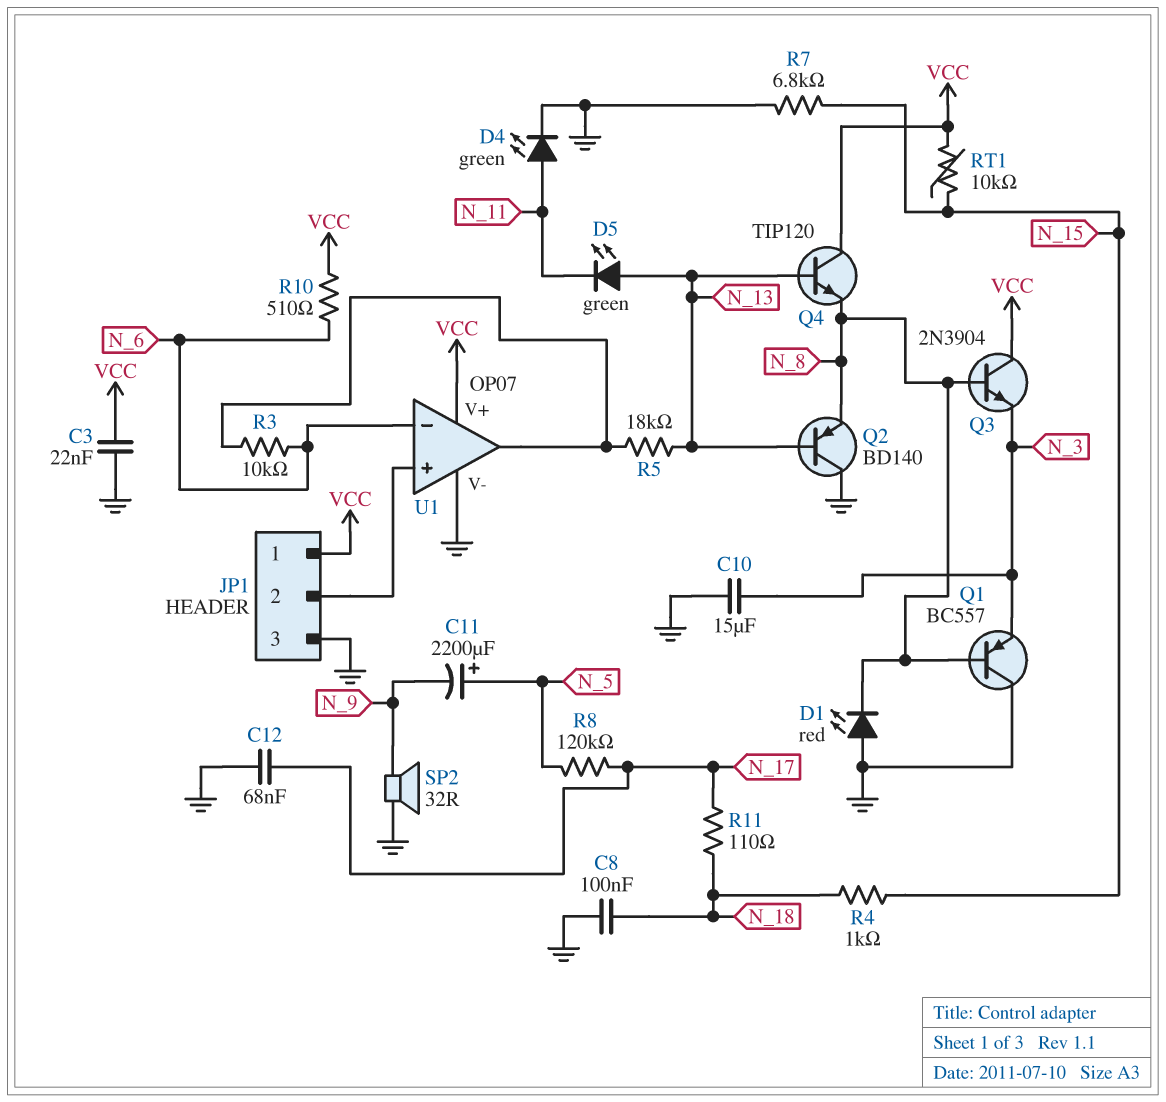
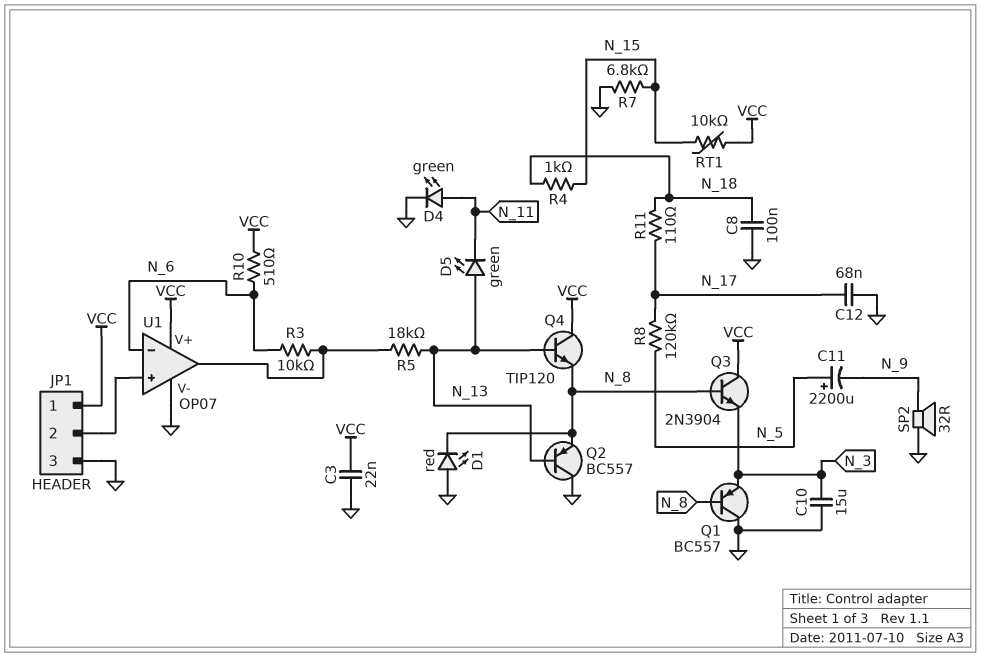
Q2: PNP BD140 (B N_13, C GND, E N_8) -> PNP BC557 (B N_13, C GND, E N_8)

